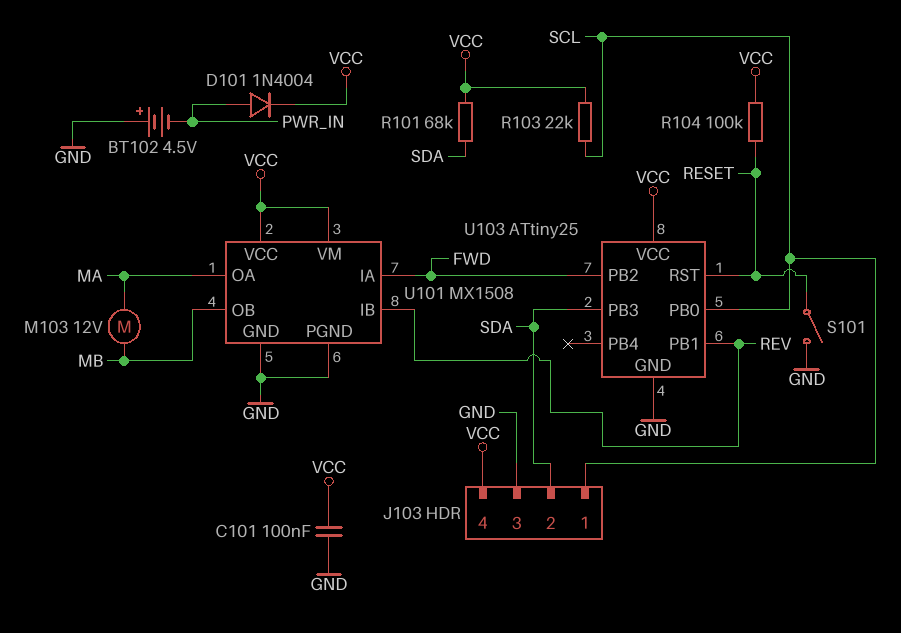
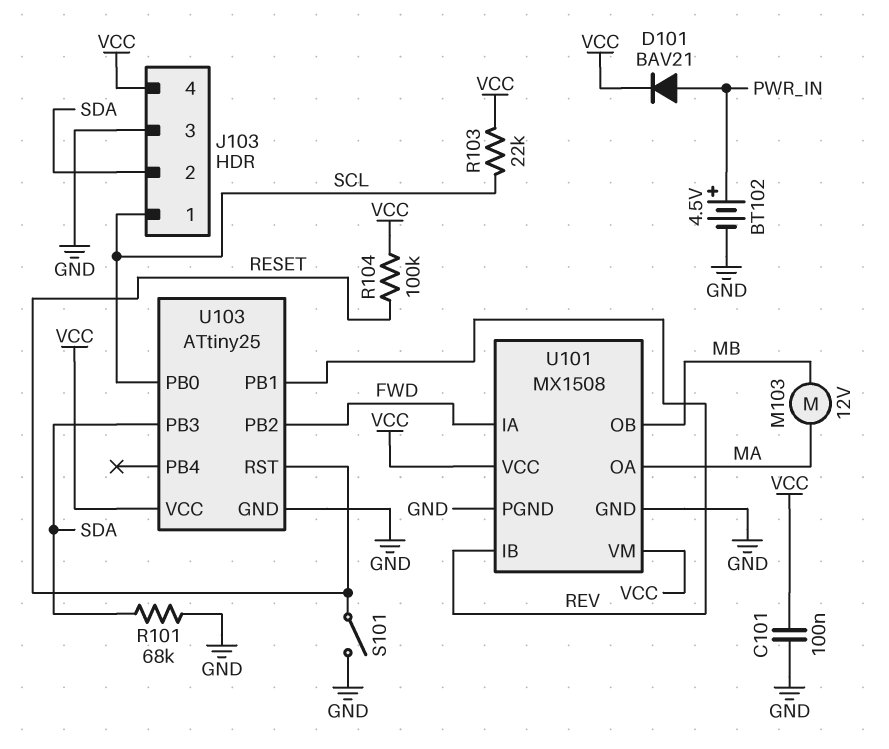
BT102: 4.5V (plus GND, minus PWR_IN) -> 4.5V (plus PWR_IN, minus GND)
D101: diode 1N4004 (A PWR_IN, K VCC) -> diode BAV21 (A PWR_IN, K VCC)
R101: 68k (SDA, VCC) -> 68k (GND, SDA)

